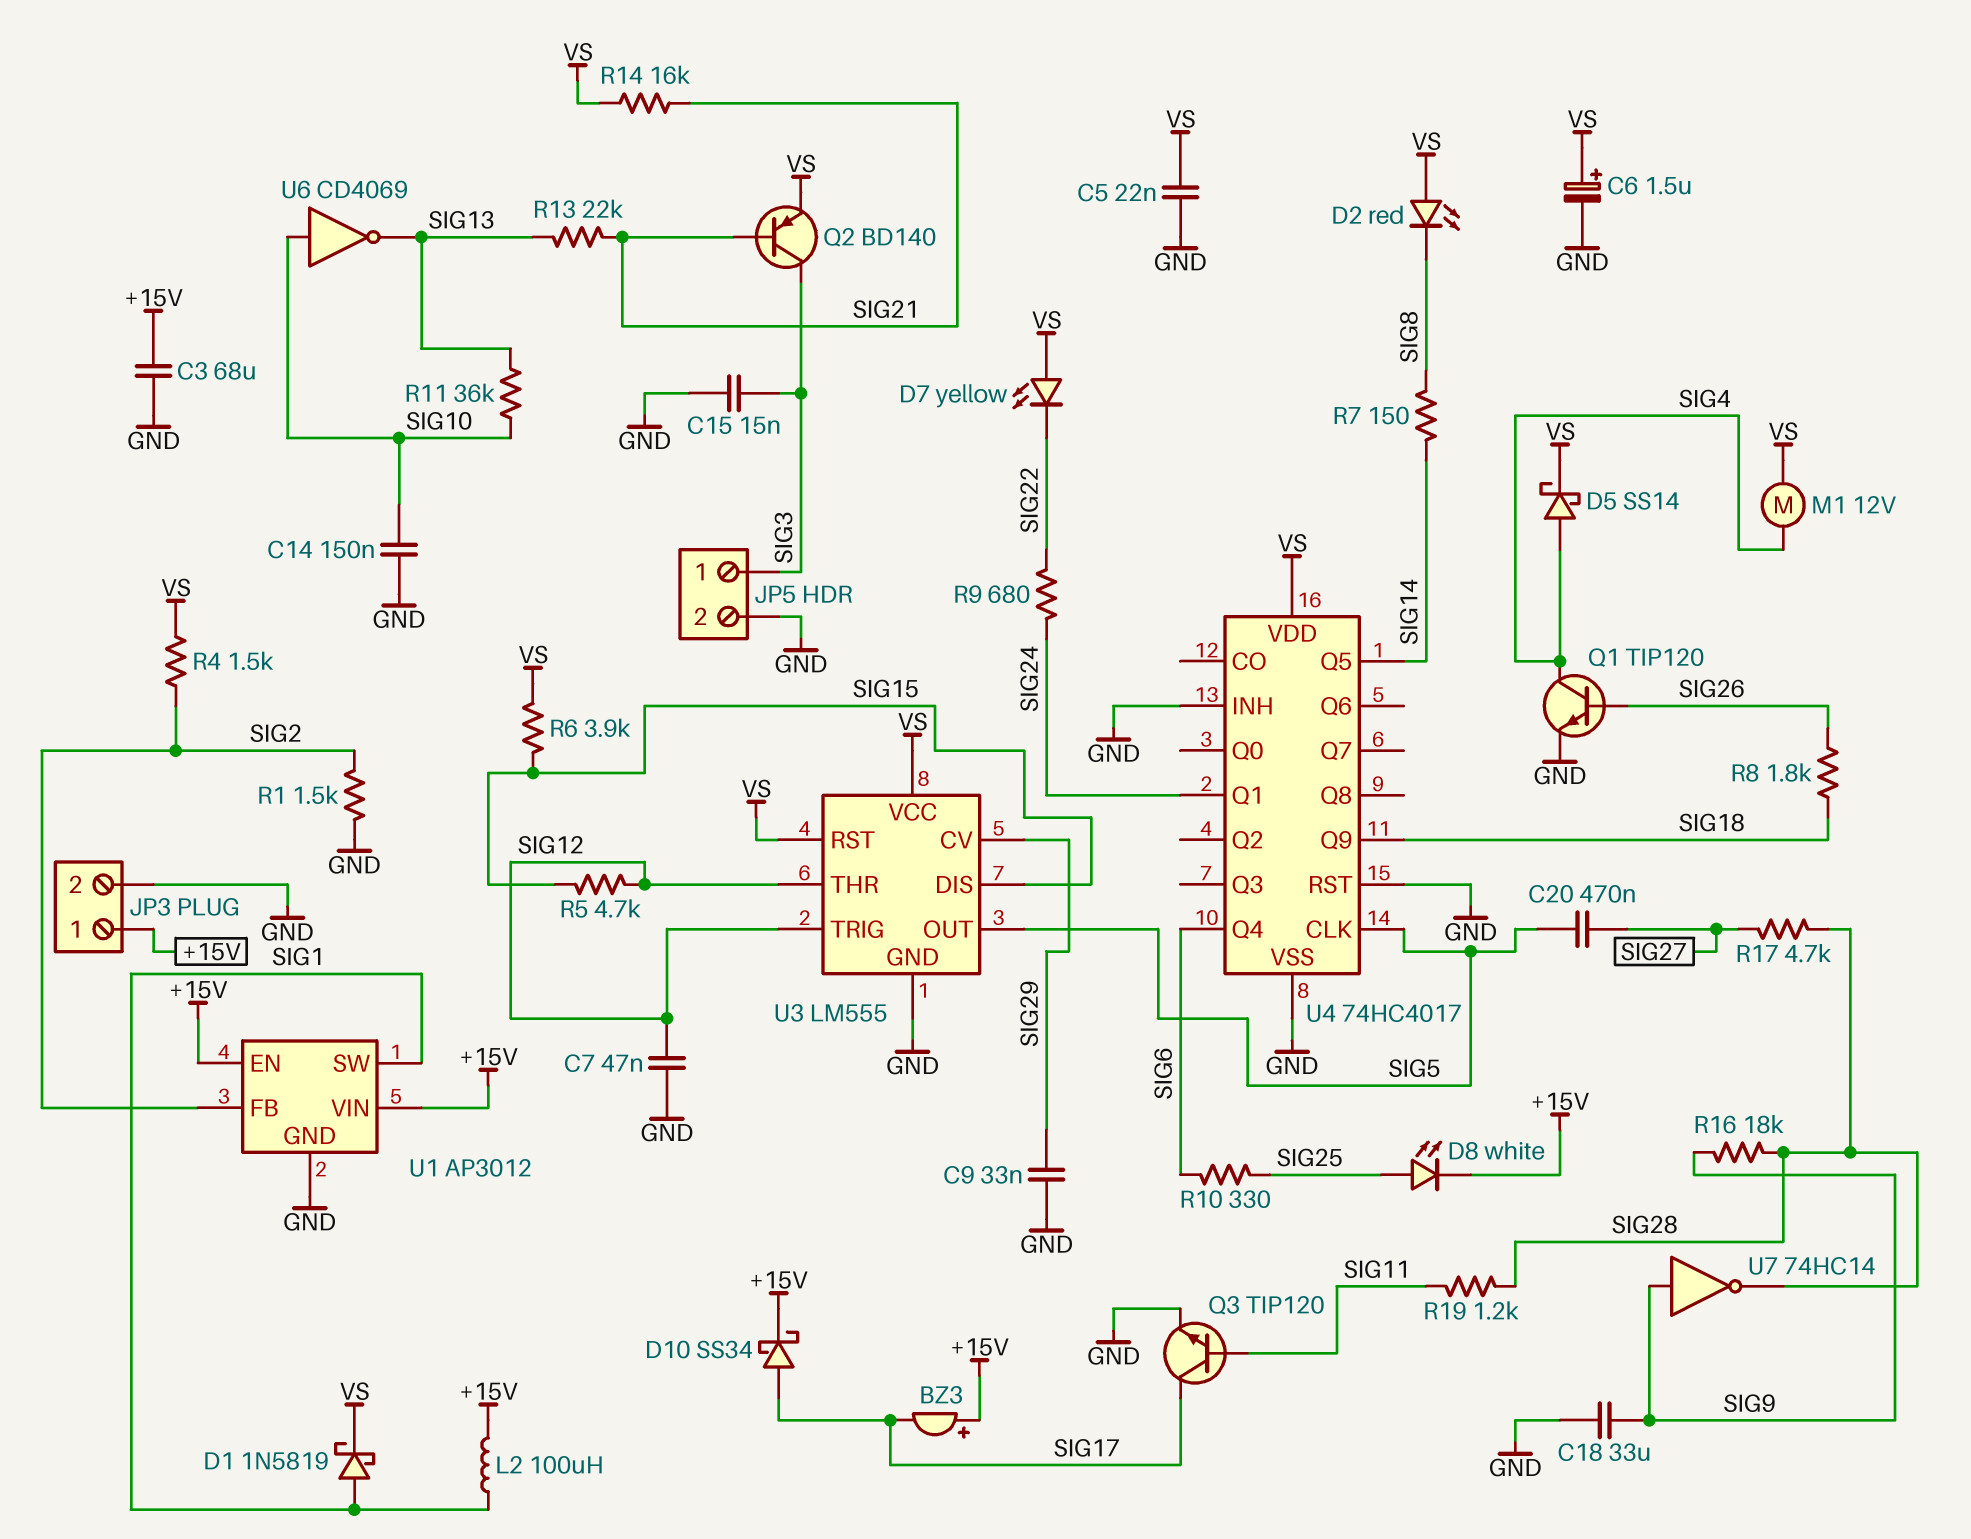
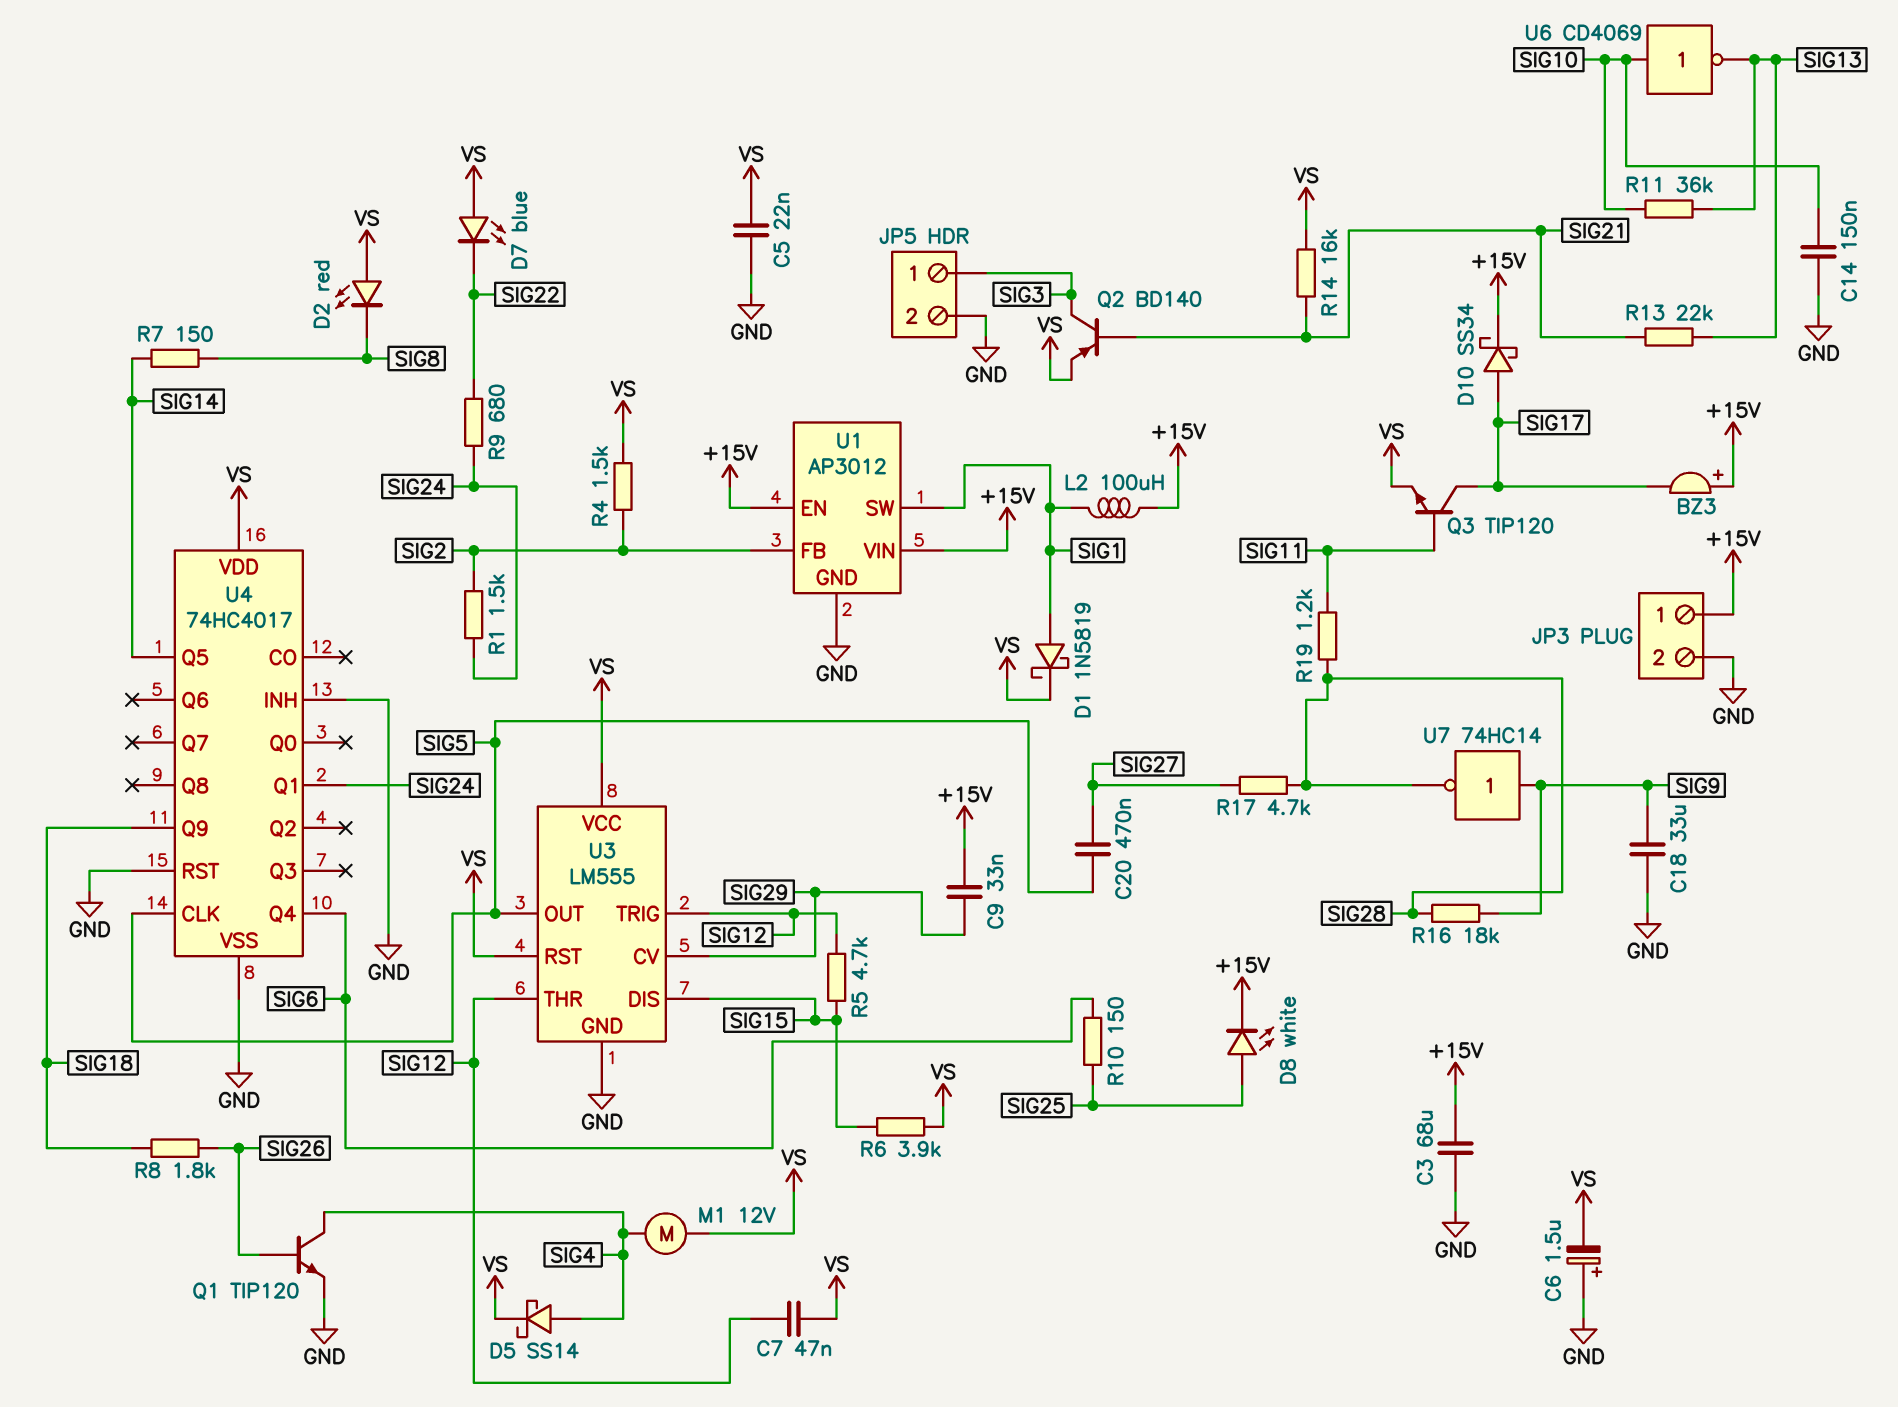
C6: 1.5uF (plus VS, minus GND) -> 1.5uF (plus GND, minus VS)
C7: 47nF (GND, SIG12) -> 47nF (SIG12, VS)
C9: 33nF (GND, SIG29) -> 33nF (+15V, SIG29)
C15: 15nF (GND, SIG3) -> none
D7: LED yellow (A VS, K SIG22) -> LED blue (A VS, K SIG22)
Q3: NPN TIP120 (B SIG11, C SIG17, E GND) -> NPN TIP120 (B SIG11, C SIG17, E VS)
R1: 1.5k (GND, SIG2) -> 1.5k (SIG2, SIG24)
R10: 330 (SIG6, SIG25) -> 150 (SIG6, SIG25)

